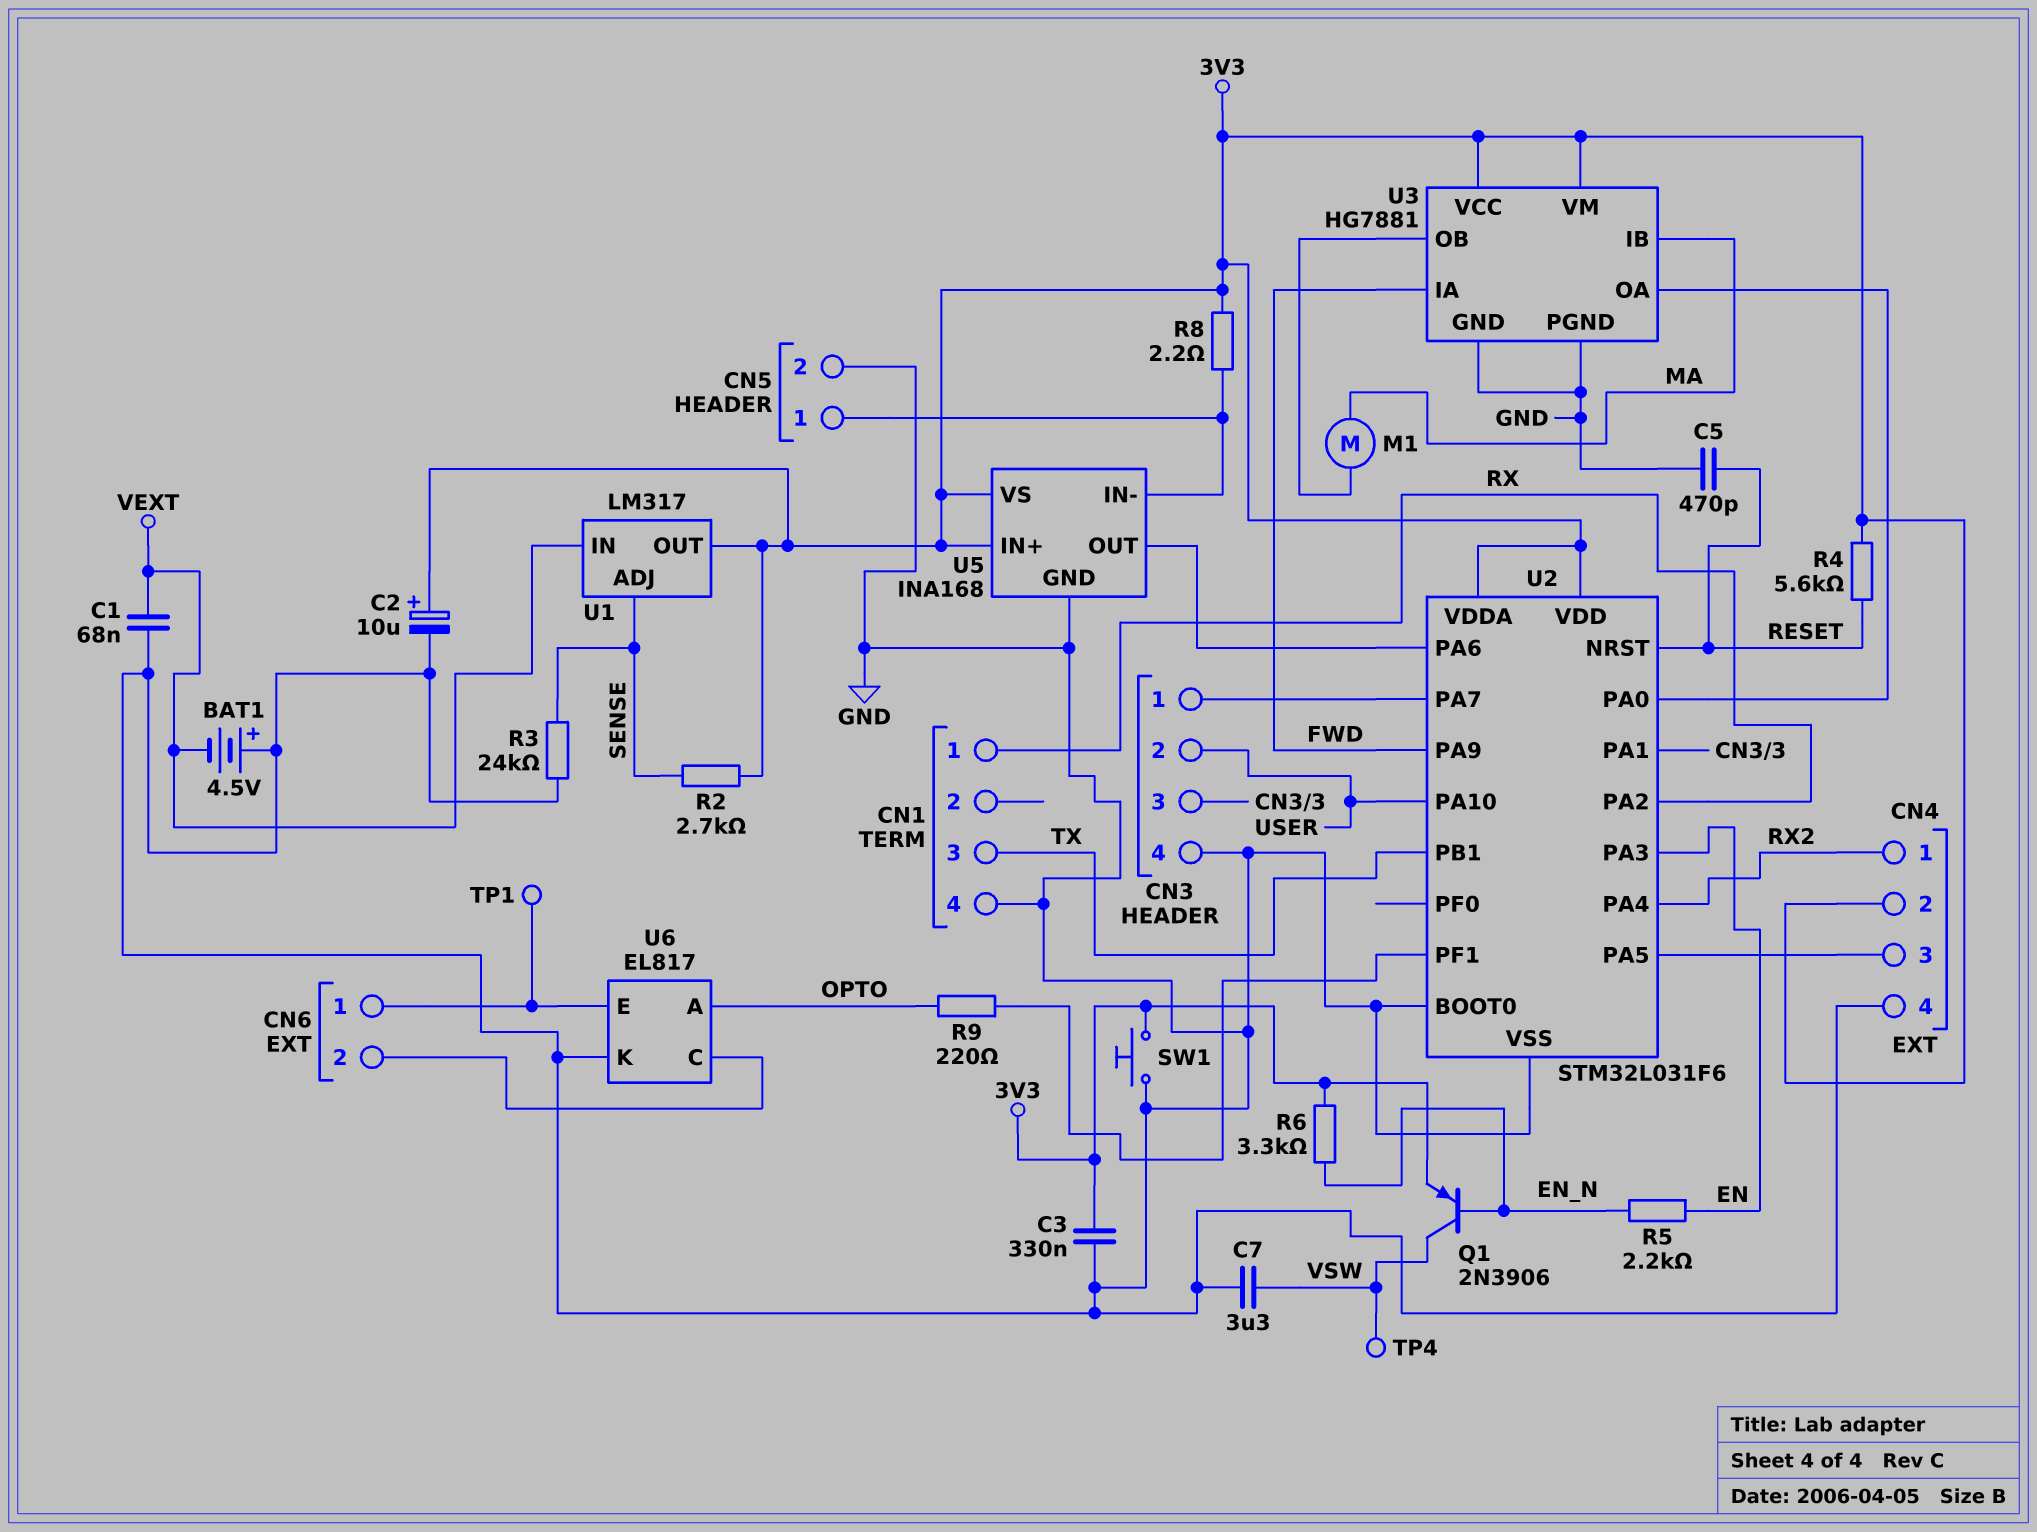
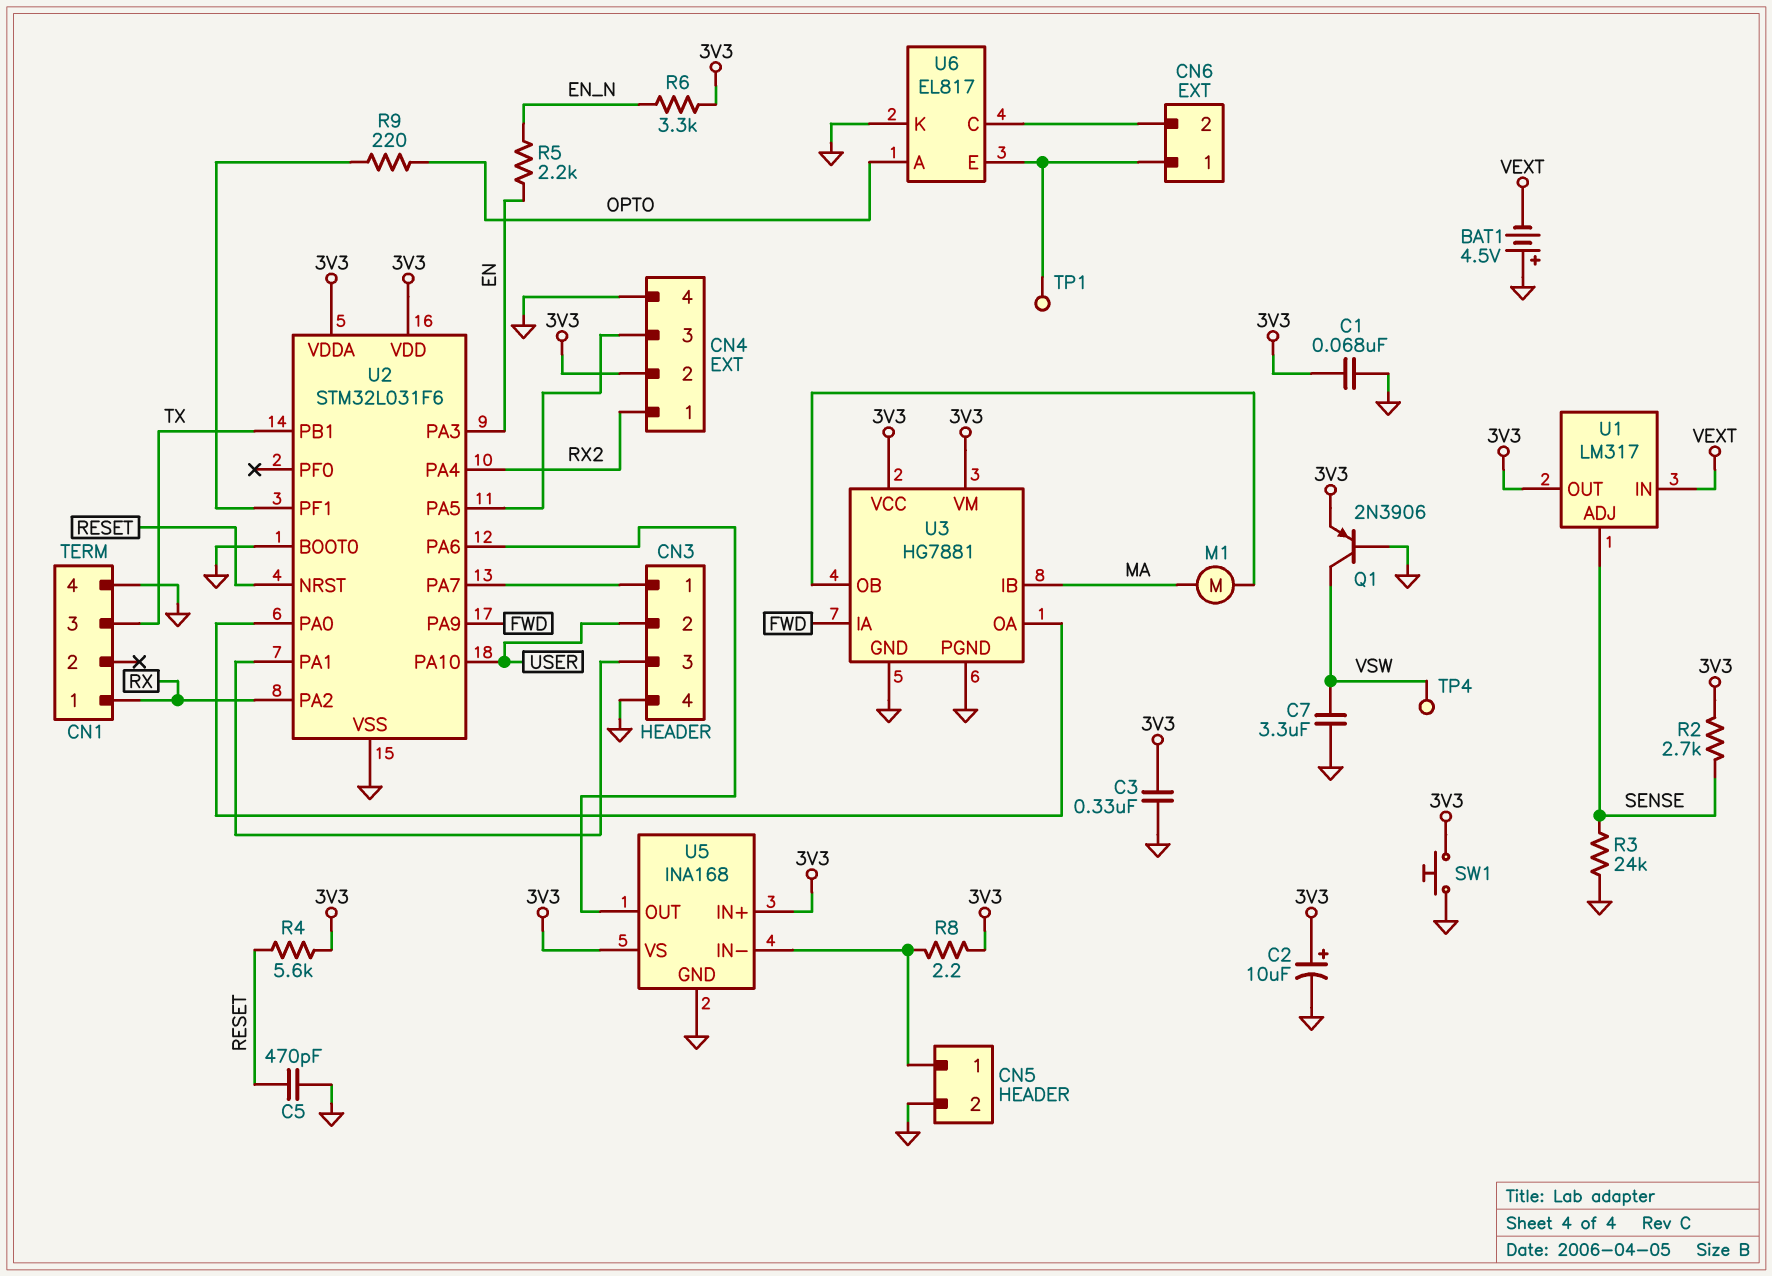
C1: 68nF (GND, VEXT) -> 68nF (3V3, GND)
Q1: PNP 2N3906 (B EN_N, C VSW, E 3V3) -> PNP 2N3906 (B GND, C VSW, E 3V3)

